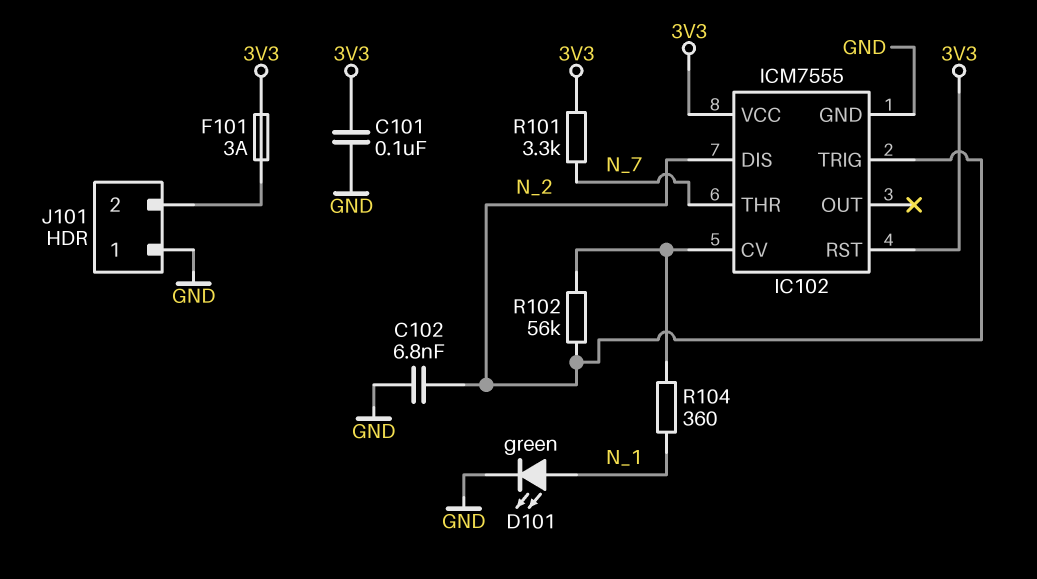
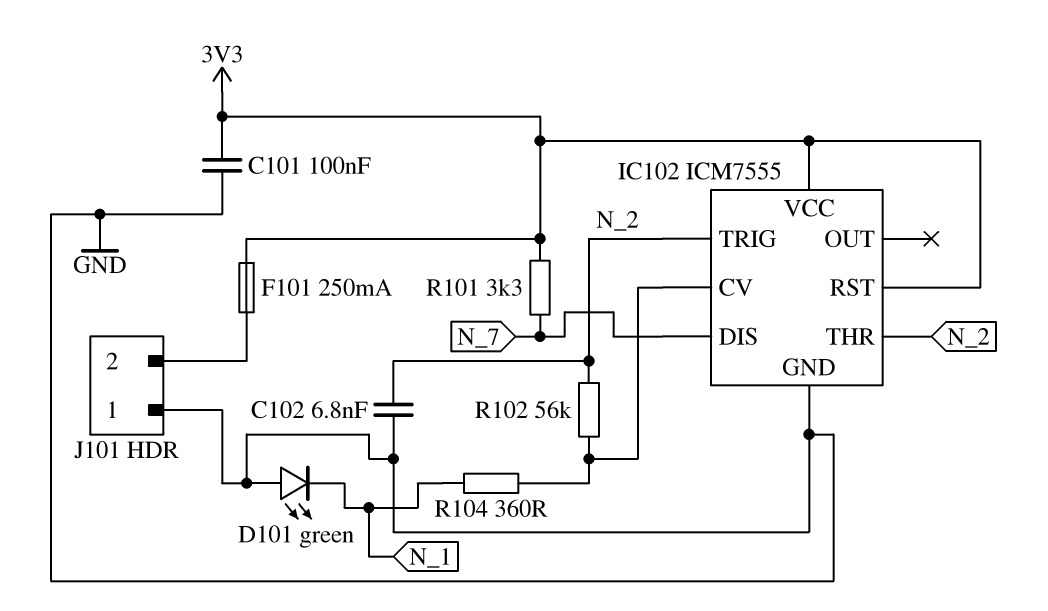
D101: LED green (A N_1, K GND) -> LED green (A GND, K N_1)
F101: 3A (3V3, J101/2) -> 250mA (3V3, J101/2)
IC102 pin DIS: N_2 -> N_7
IC102 pin THR: N_7 -> N_2

